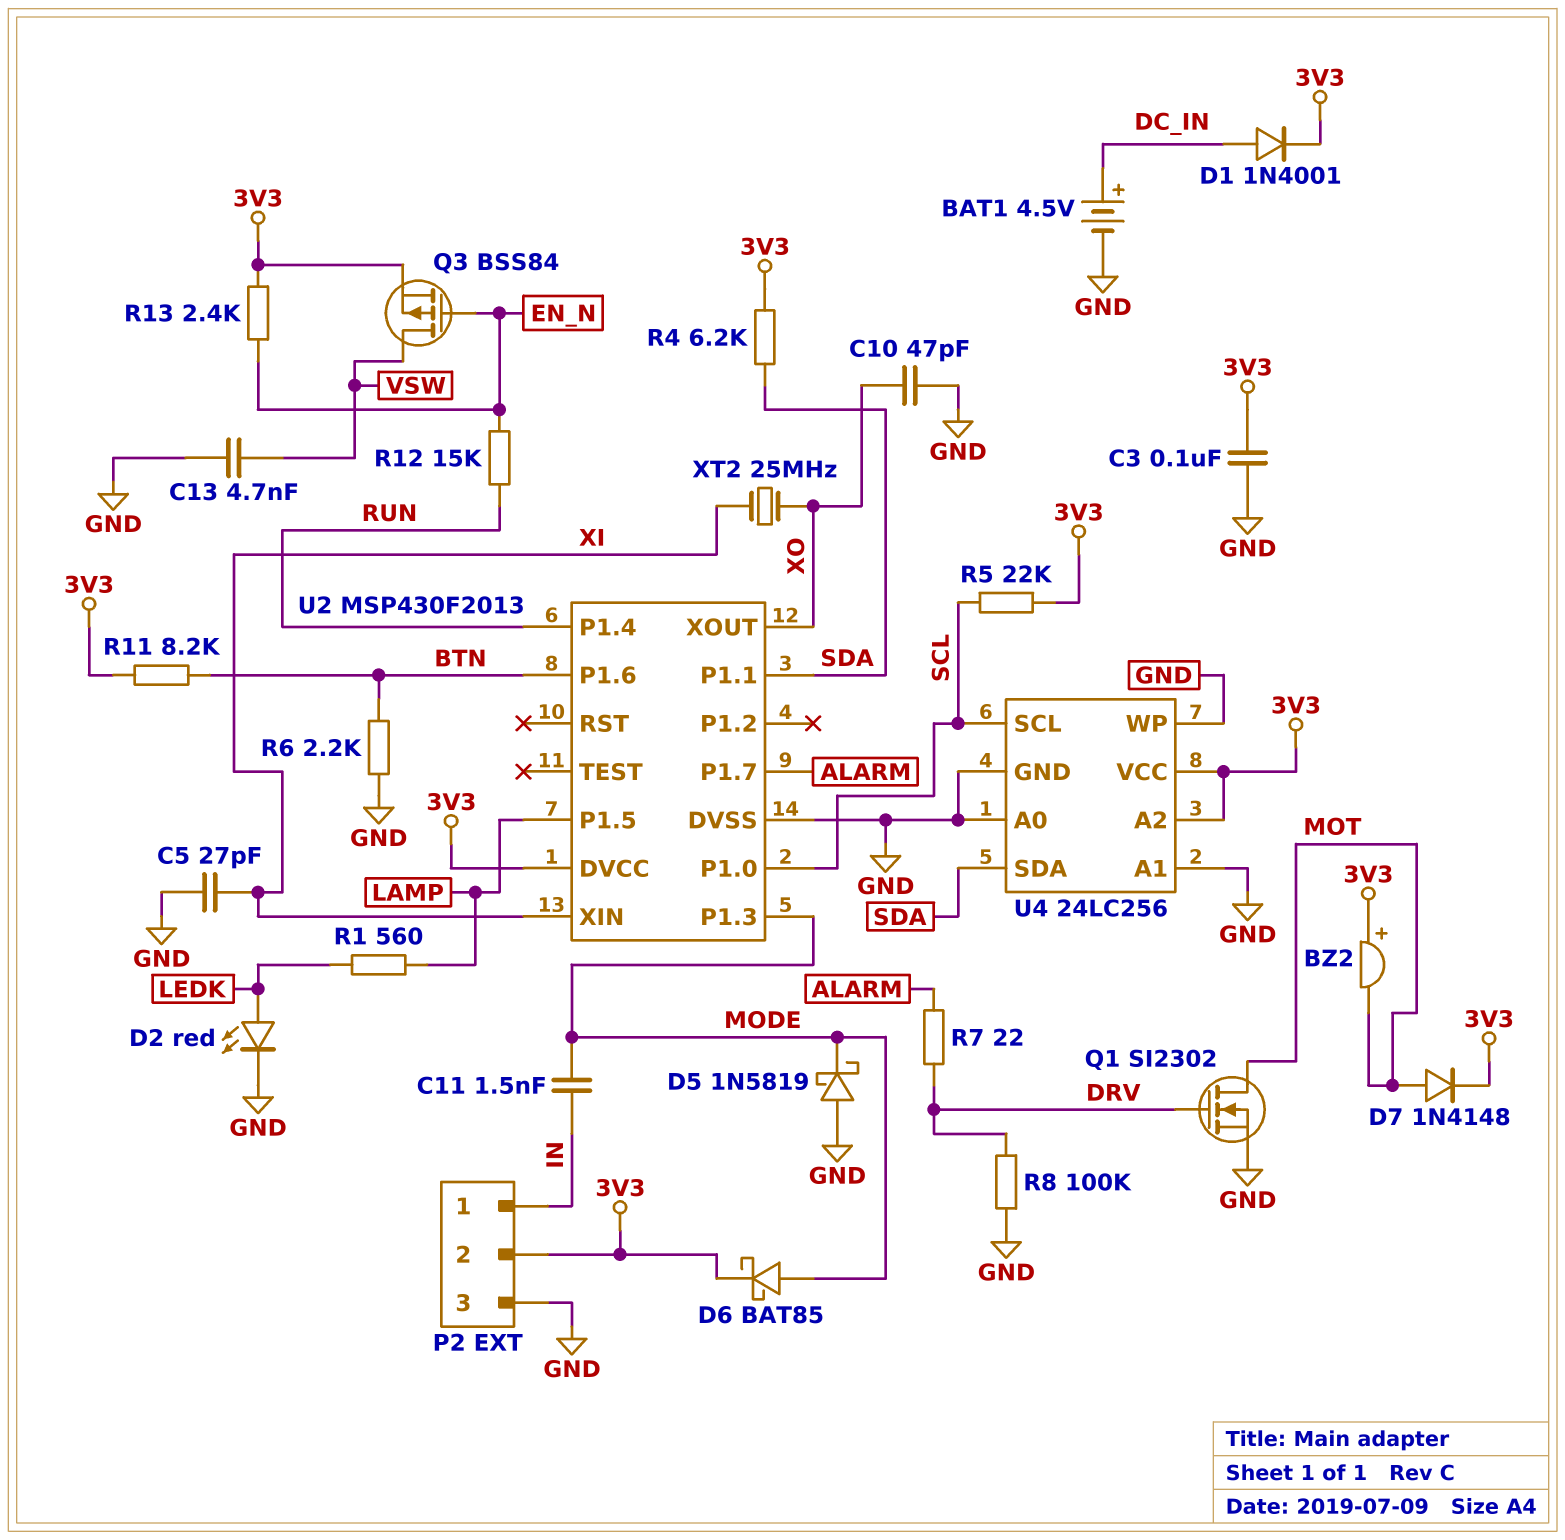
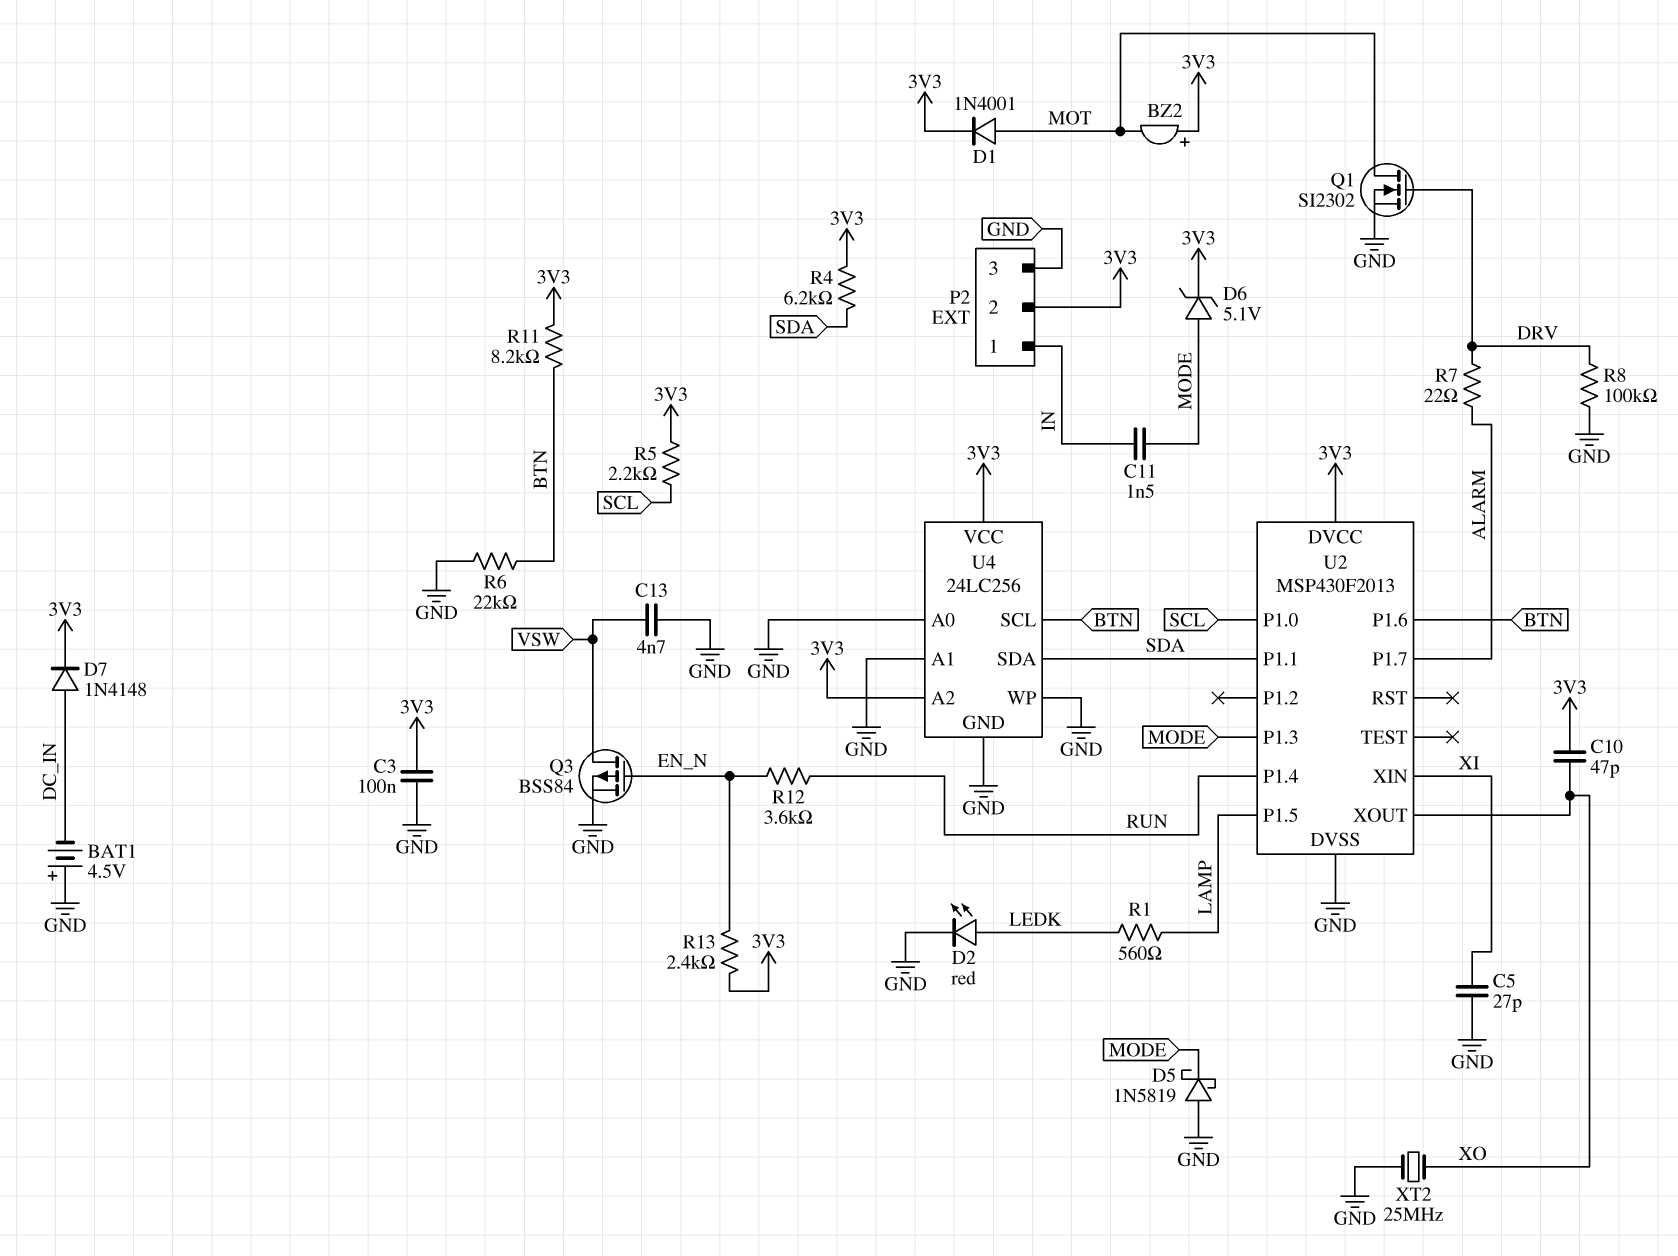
BAT1: 4.5V (plus DC_IN, minus GND) -> 4.5V (plus GND, minus DC_IN)
C10: 47pF (GND, XO) -> 47pF (3V3, XO)
D1: diode 1N4001 (A DC_IN, K 3V3) -> diode 1N4001 (A MOT, K 3V3)
D6: schottky BAT85 (A MODE, K 3V3) -> zener 5.1V (A MODE, K 3V3)
D7: diode 1N4148 (A MOT, K 3V3) -> diode 1N4148 (A DC_IN, K 3V3)
Q3: PMOS BSS84 (G EN_N, D VSW, S 3V3) -> PMOS BSS84 (G EN_N, D VSW, S GND)
R5: 22k (3V3, SCL) -> 2.2k (3V3, SCL)
R6: 2.2k (BTN, GND) -> 22k (BTN, GND)
R12: 15k (EN_N, RUN) -> 3.6k (EN_N, RUN)
U4 pin SCL: SCL -> BTN
XT2: 25MHz (XI, XO) -> 25MHz (GND, XO)

